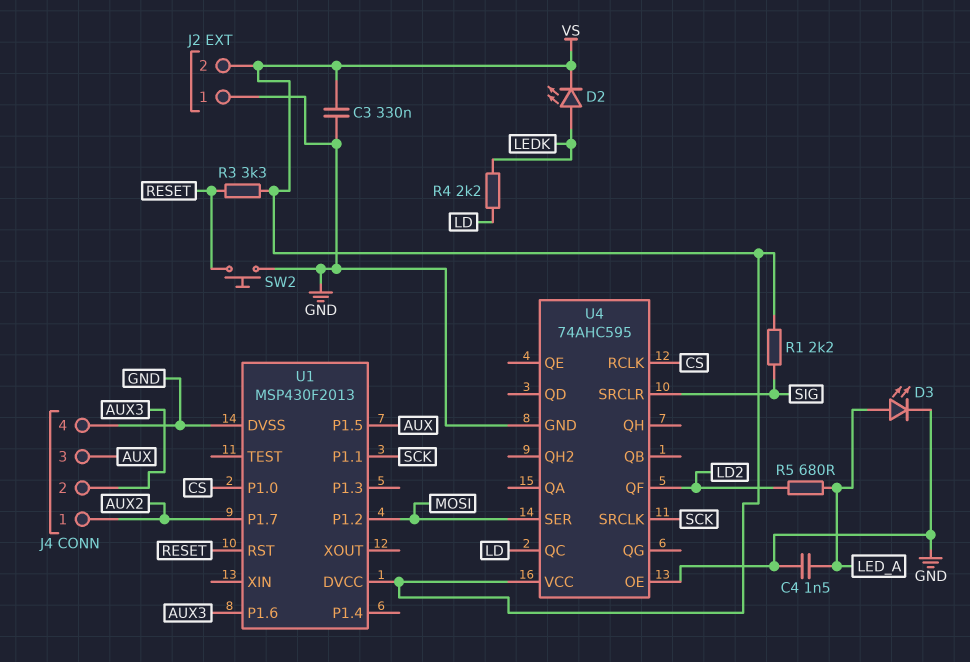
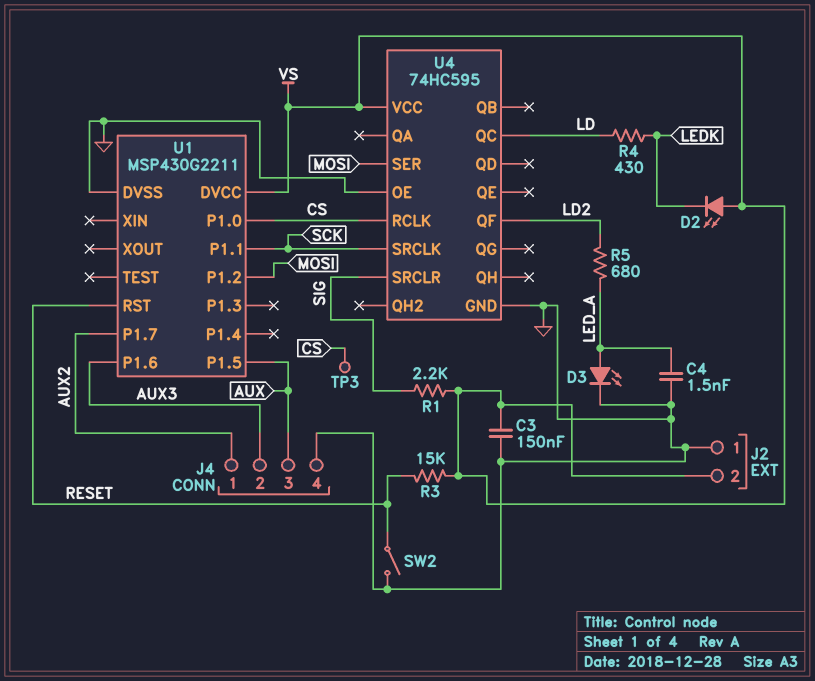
C3: 330nF (GND, VS) -> 150nF (GND, VS)
D2: LED (A LEDK, K VS) -> LED (A VS, K LEDK)
R3: 3.3k (RESET, VS) -> 15k (RESET, VS)
R4: 2.2k (LD, LEDK) -> 430 (LD, LEDK)
SW2: button (GND, RESET) -> switch (GND, RESET)
TP3: none -> test point (CS)
U1: MSP430F2013 -> MSP430G2211
U4: 74AHC595 -> 74HC595

